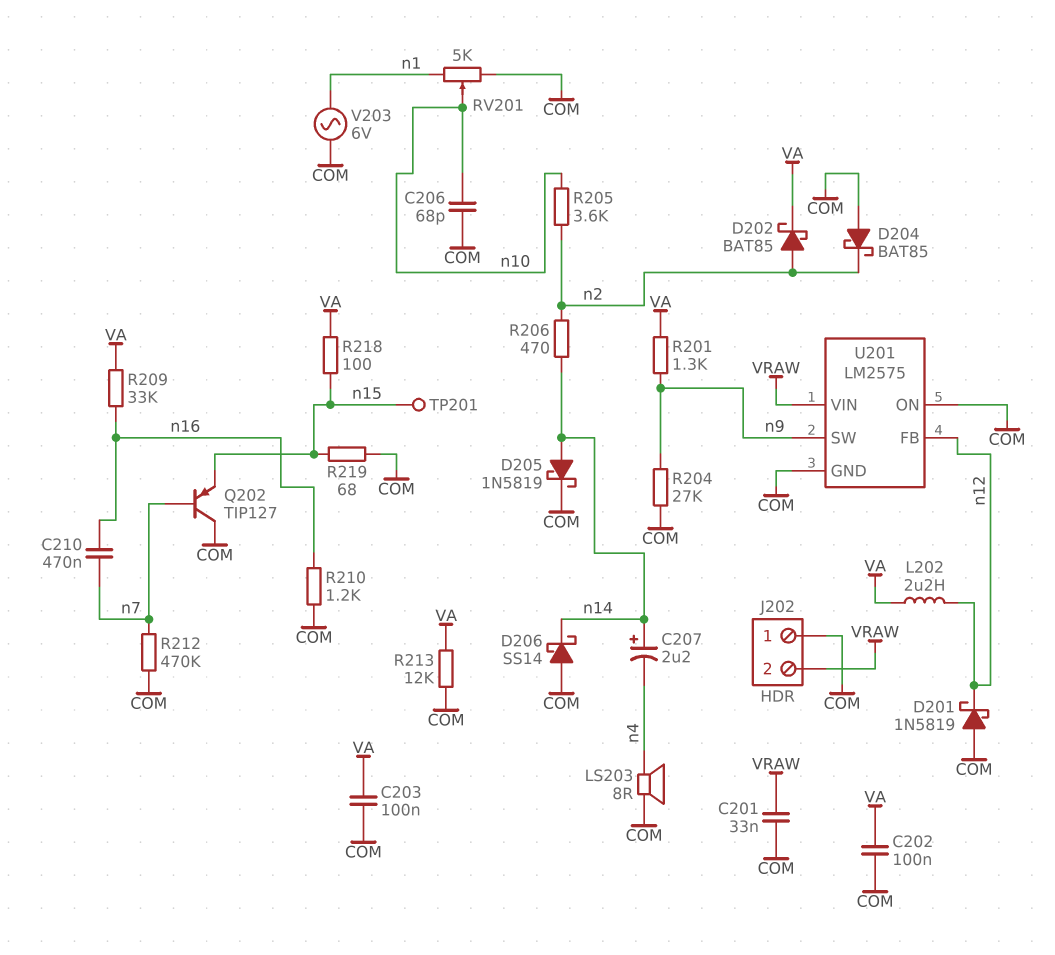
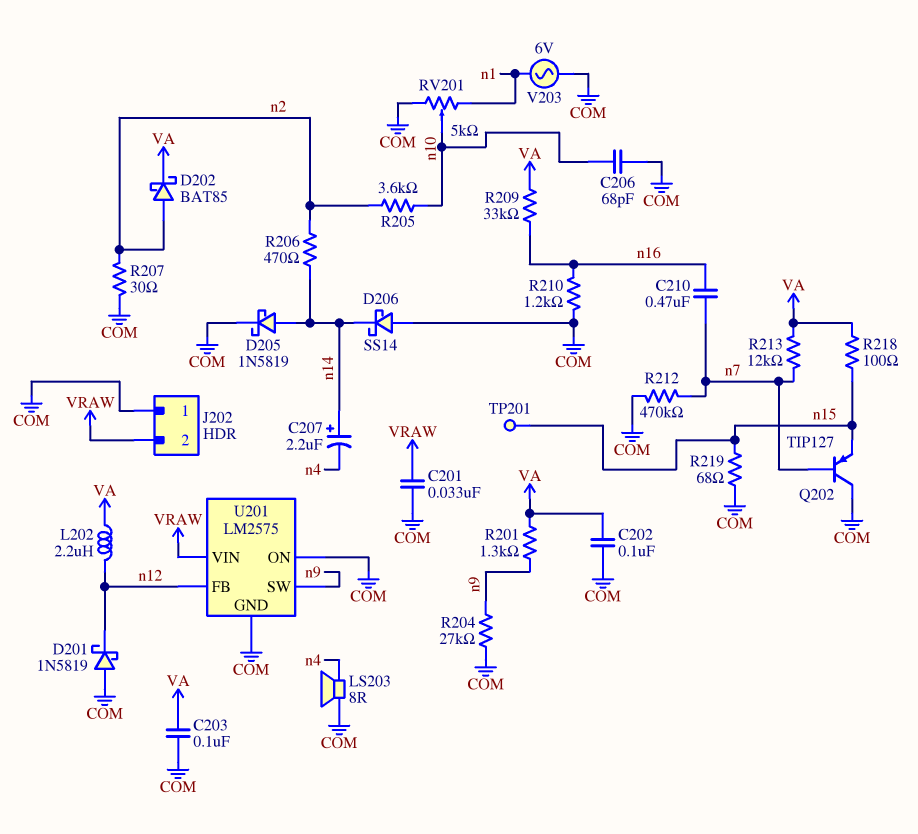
D204: schottky BAT85 (A COM, K n2) -> none
R207: none -> 30 (COM, n2)
R213: 12k (COM, VA) -> 12k (VA, n7)

